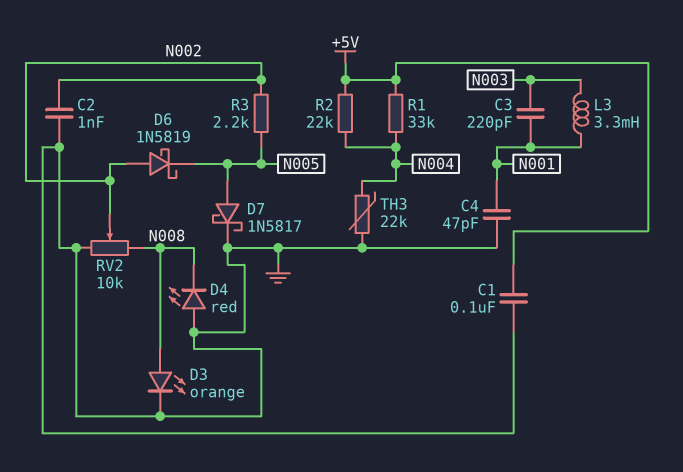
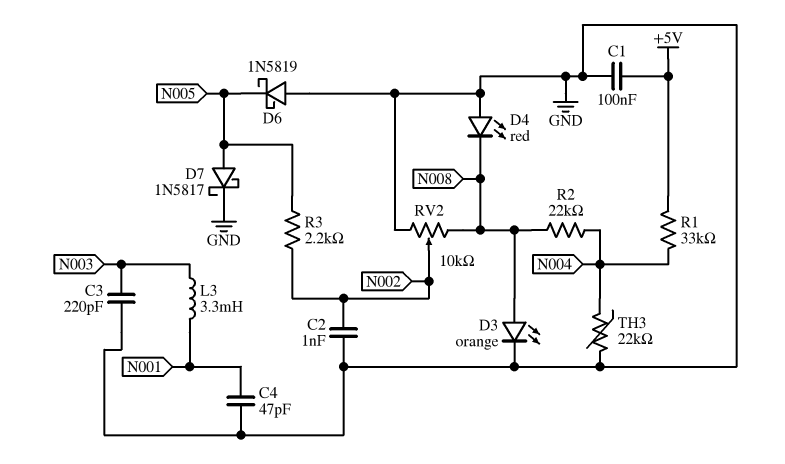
C3: 220pF (N001, N003) -> 220pF (GND, N003)
D6: schottky 1N5819 (A N002, K N005) -> schottky 1N5819 (A GND, K N005)
R2: 22k (+5V, N004) -> 22k (N004, N008)

